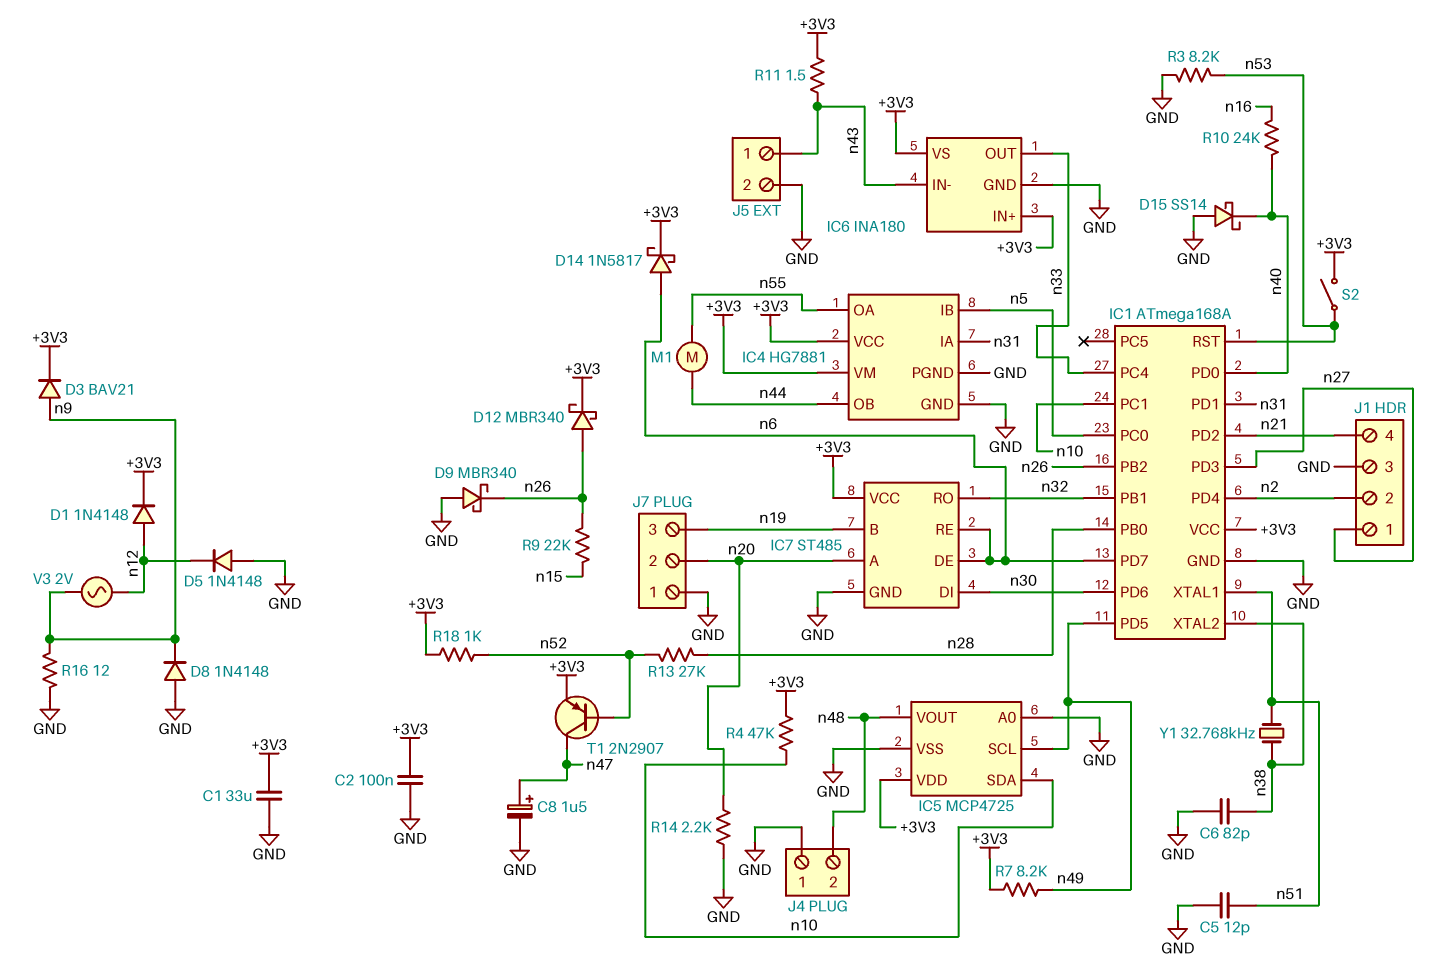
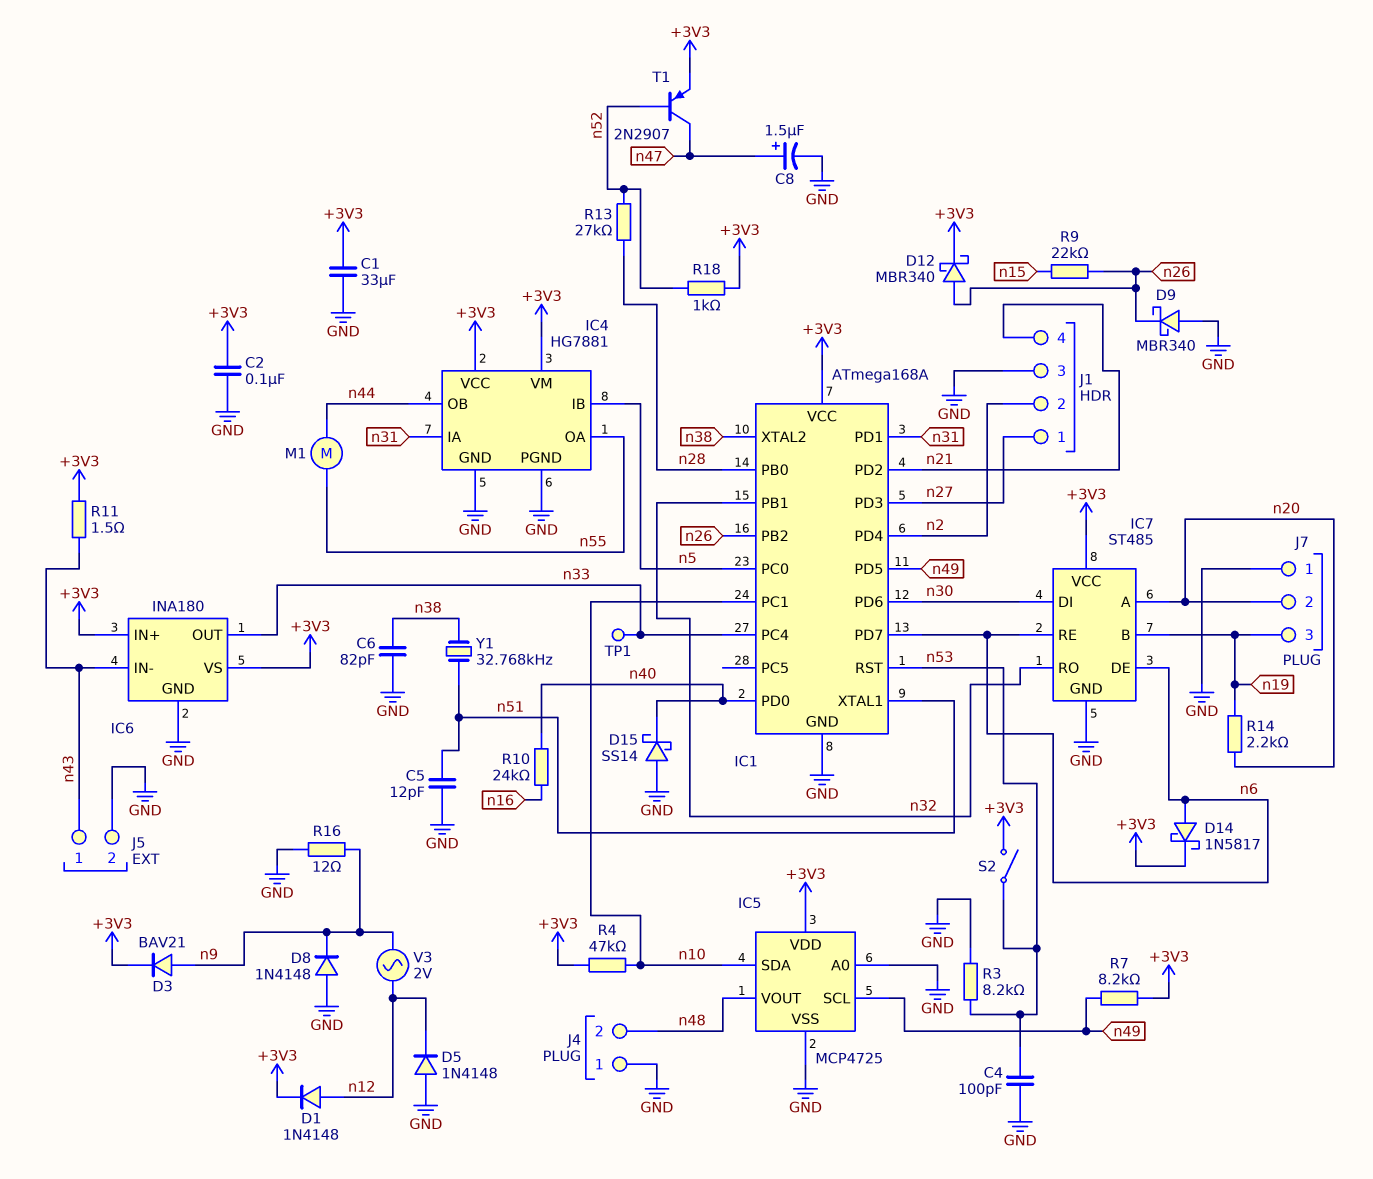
C4: none -> 100pF (GND, n53)
R14: 2.2k (GND, n20) -> 2.2k (n19, n20)
TP1: none -> test point (n33)

